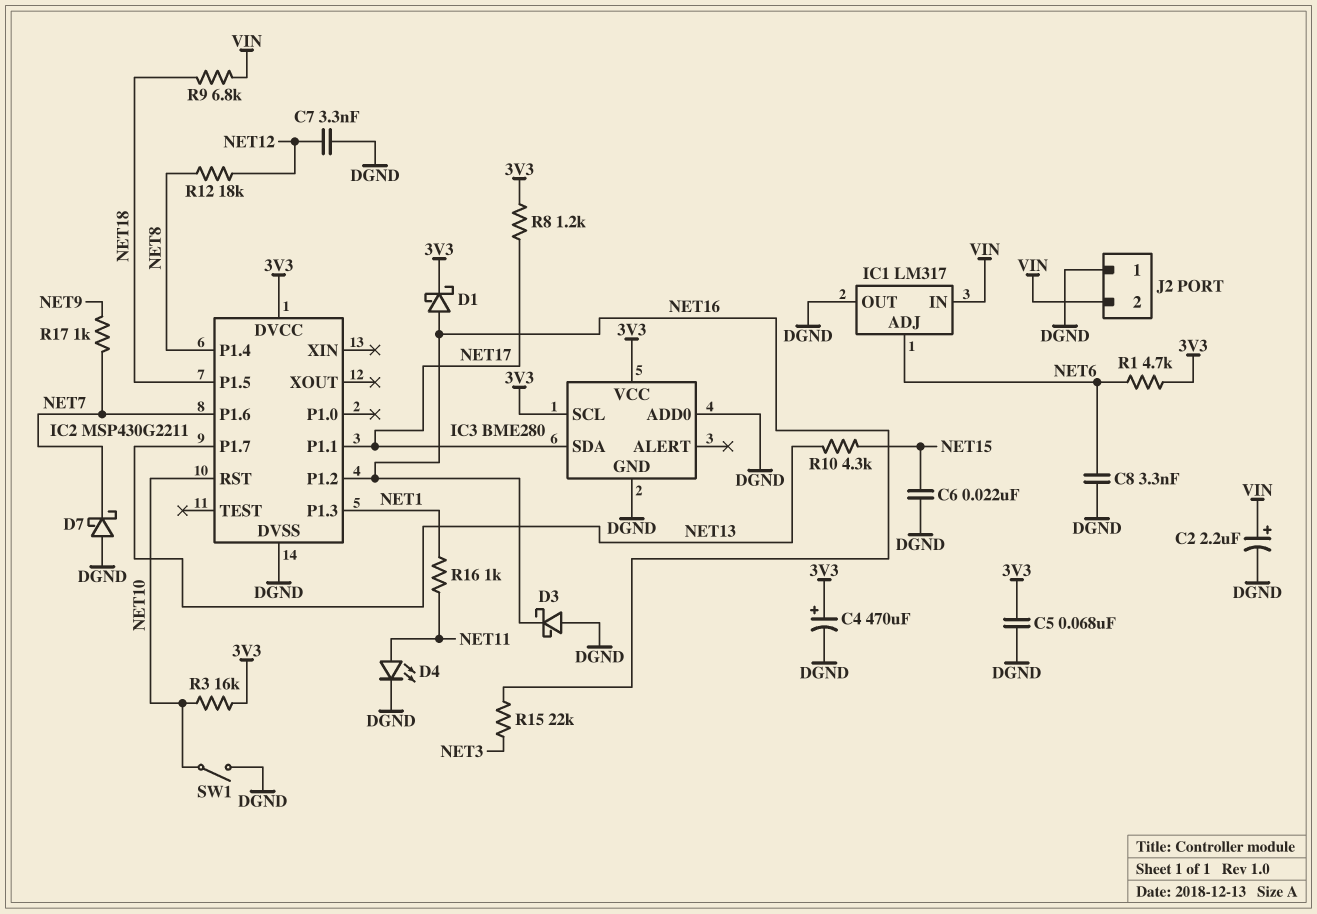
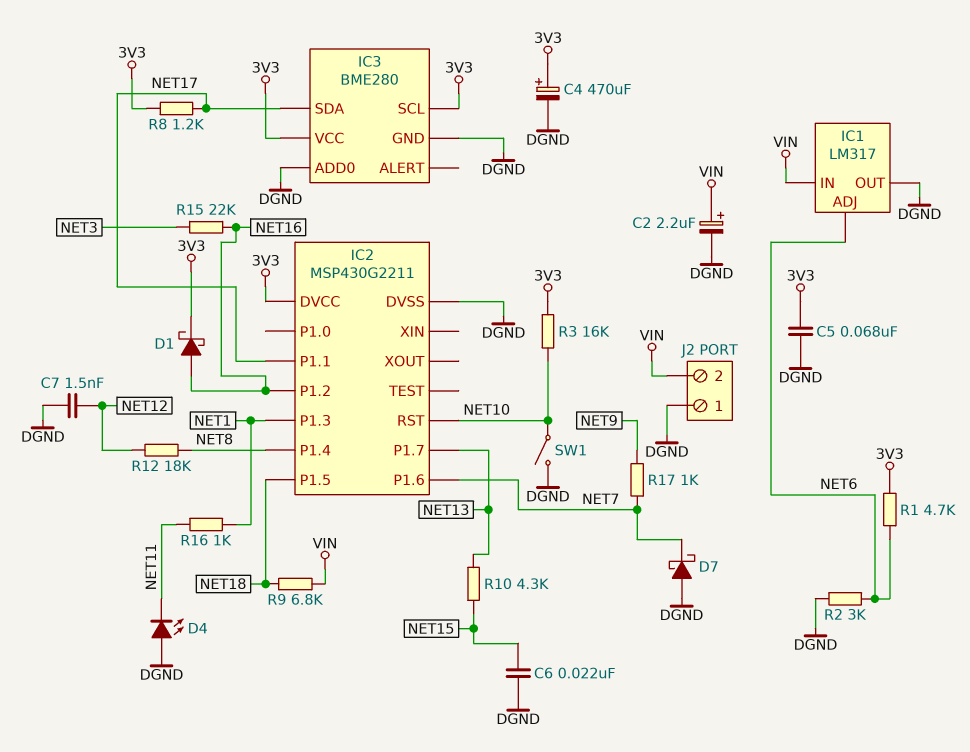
C7: 3.3nF (DGND, NET12) -> 1.5nF (DGND, NET12)
C8: 3.3nF (DGND, NET6) -> none
D3: schottky (A DGND, K NET16) -> none
D4: LED (A NET11, K DGND) -> LED (A DGND, K NET11)
R2: none -> 3k (DGND, NET6)

